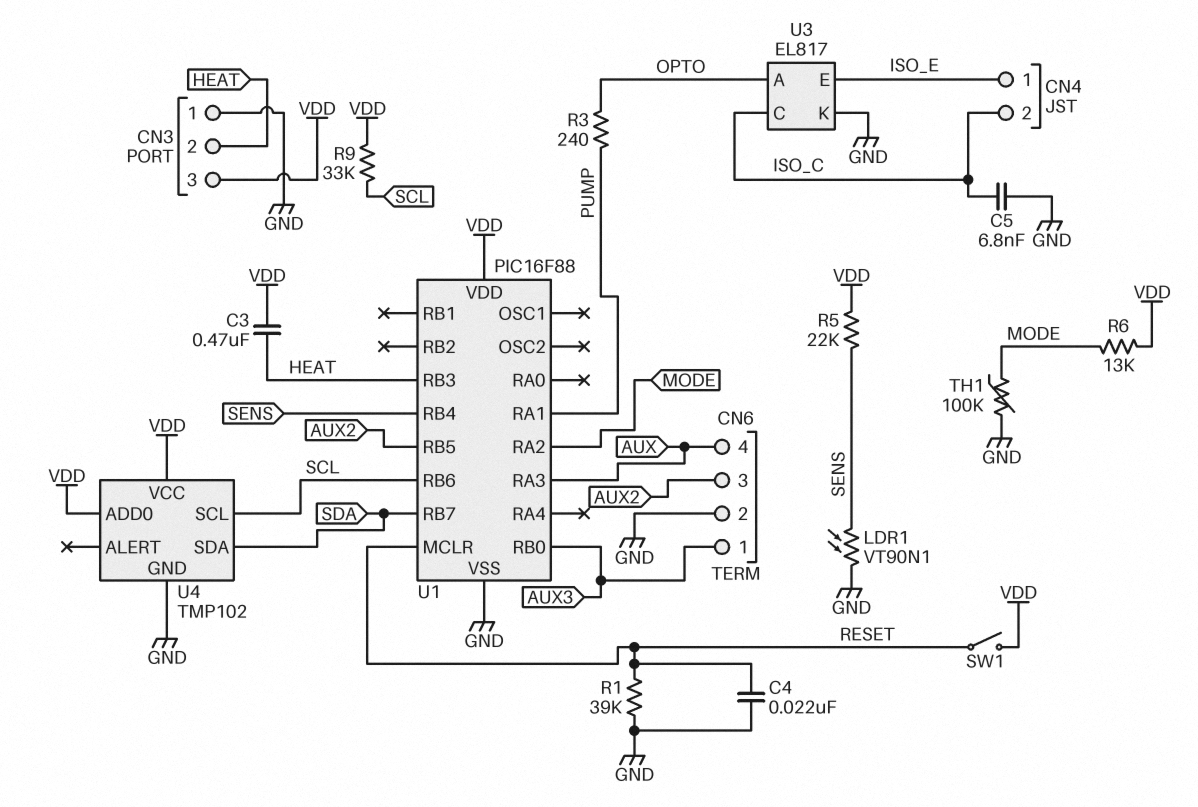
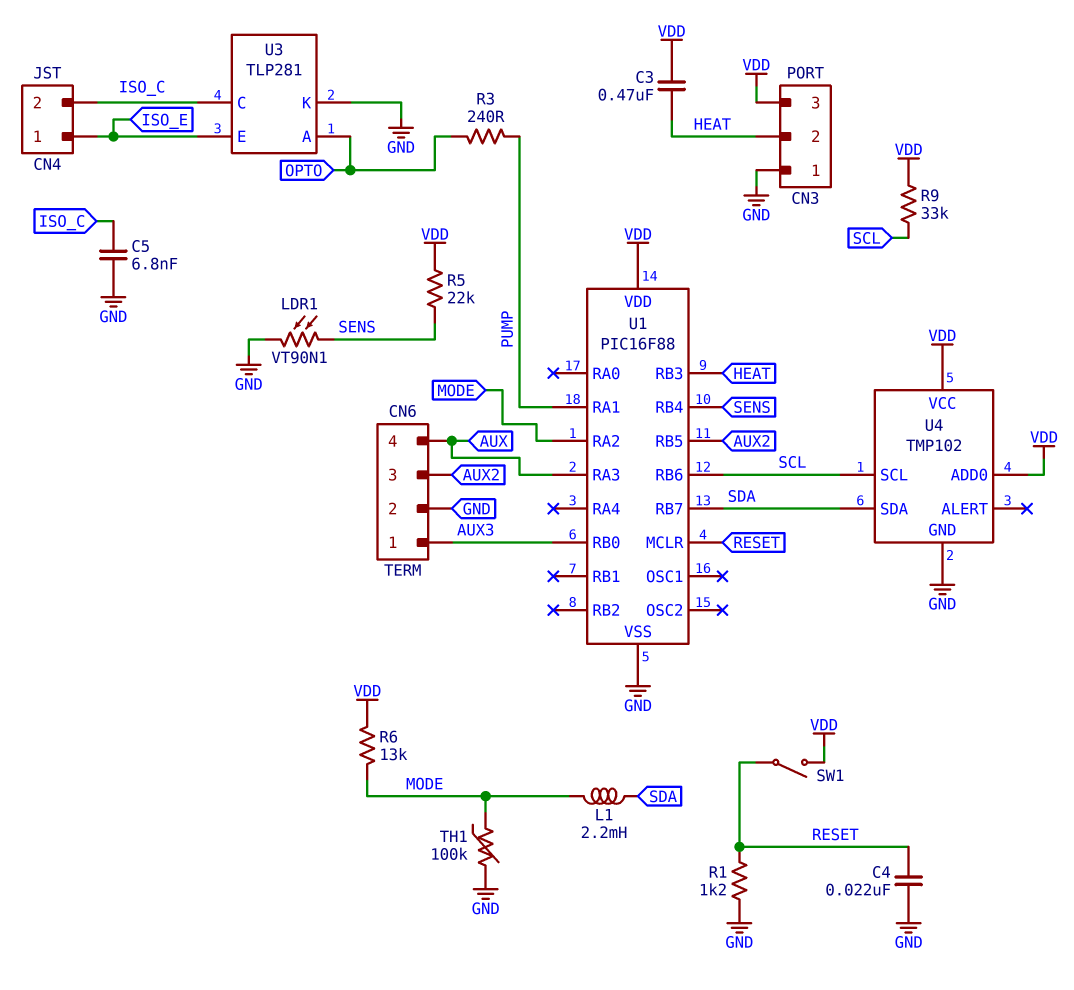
L1: none -> 2.2mH (MODE, SDA)
R1: 39k (GND, RESET) -> 1.2k (GND, RESET)
U3: EL817 -> TLP281

